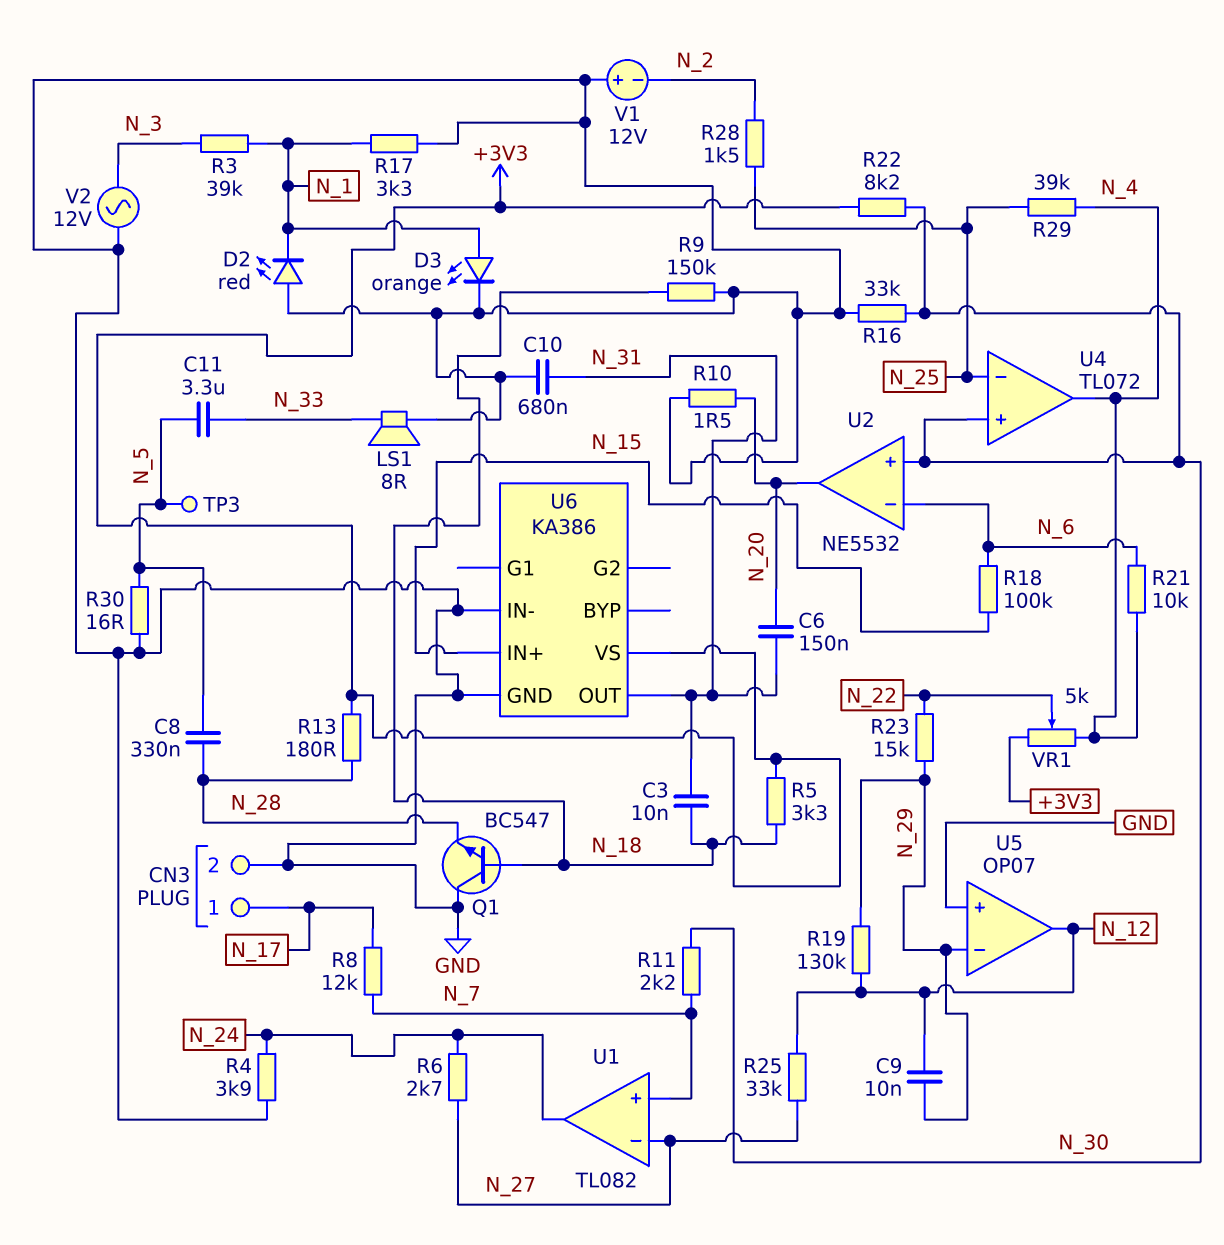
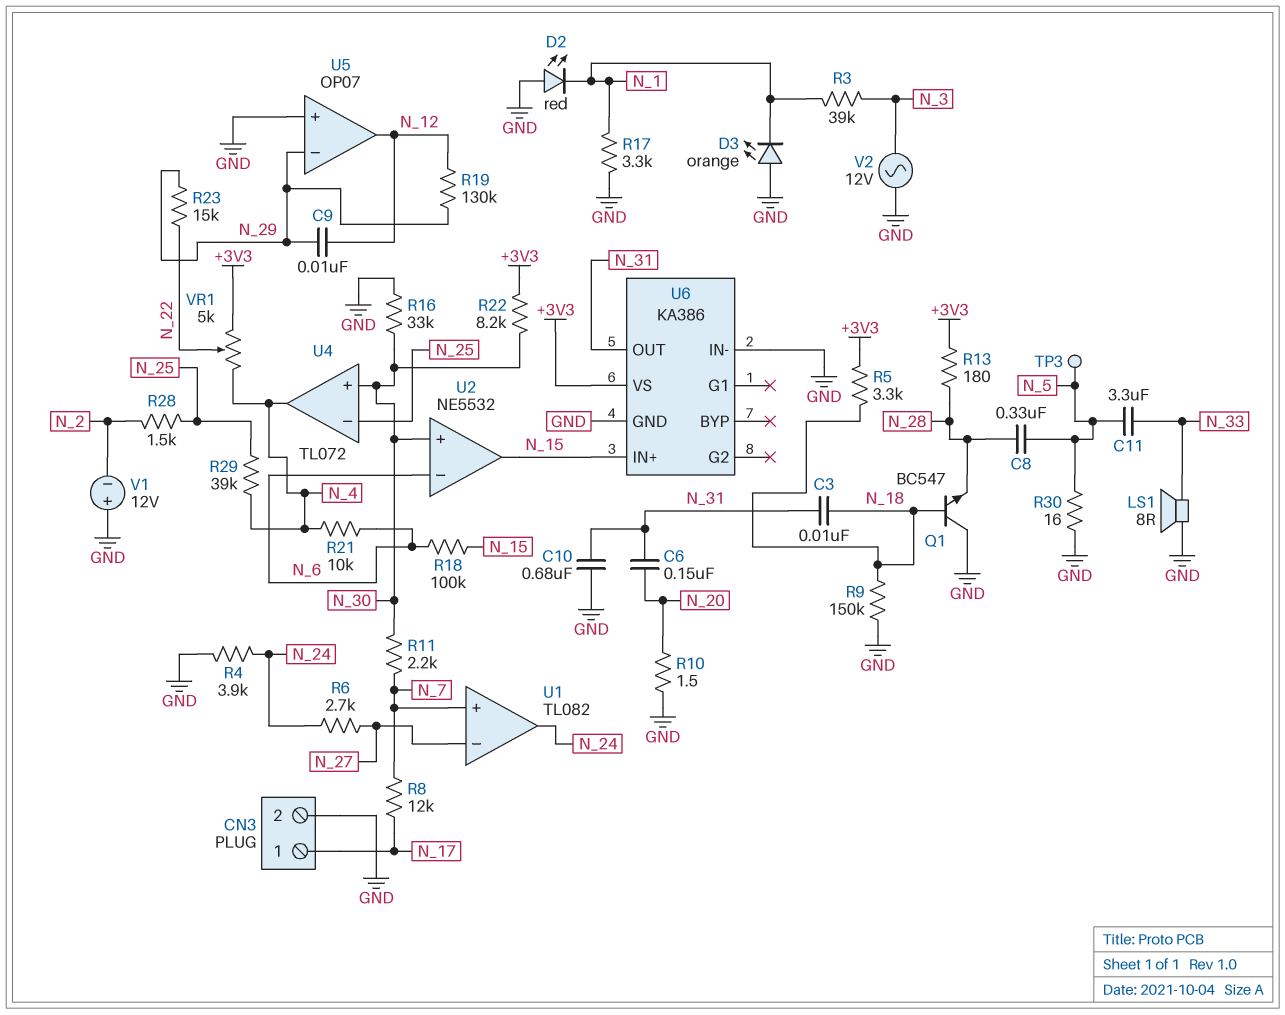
D3: LED orange (A N_1, K GND) -> LED orange (A GND, K N_1)
R25: 33k (N_12, N_27) -> none
U2 pin out: N_20 -> N_15

